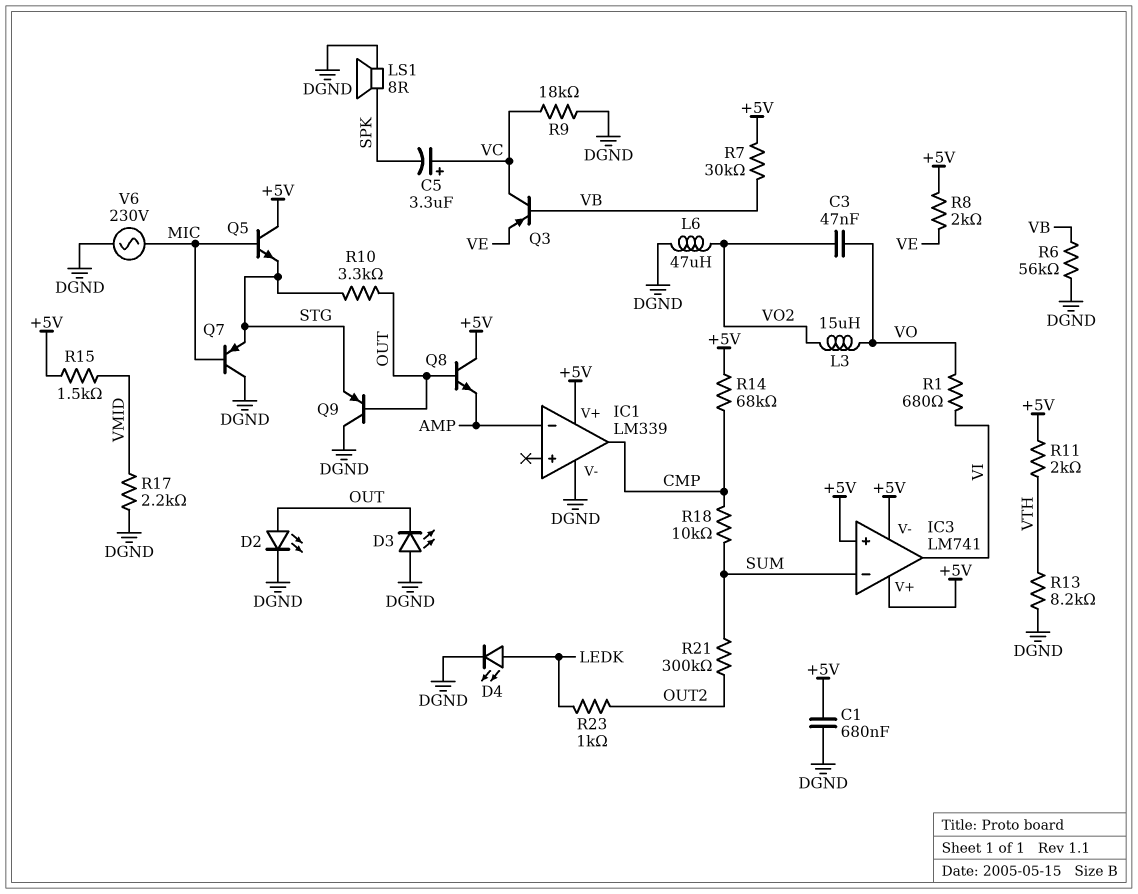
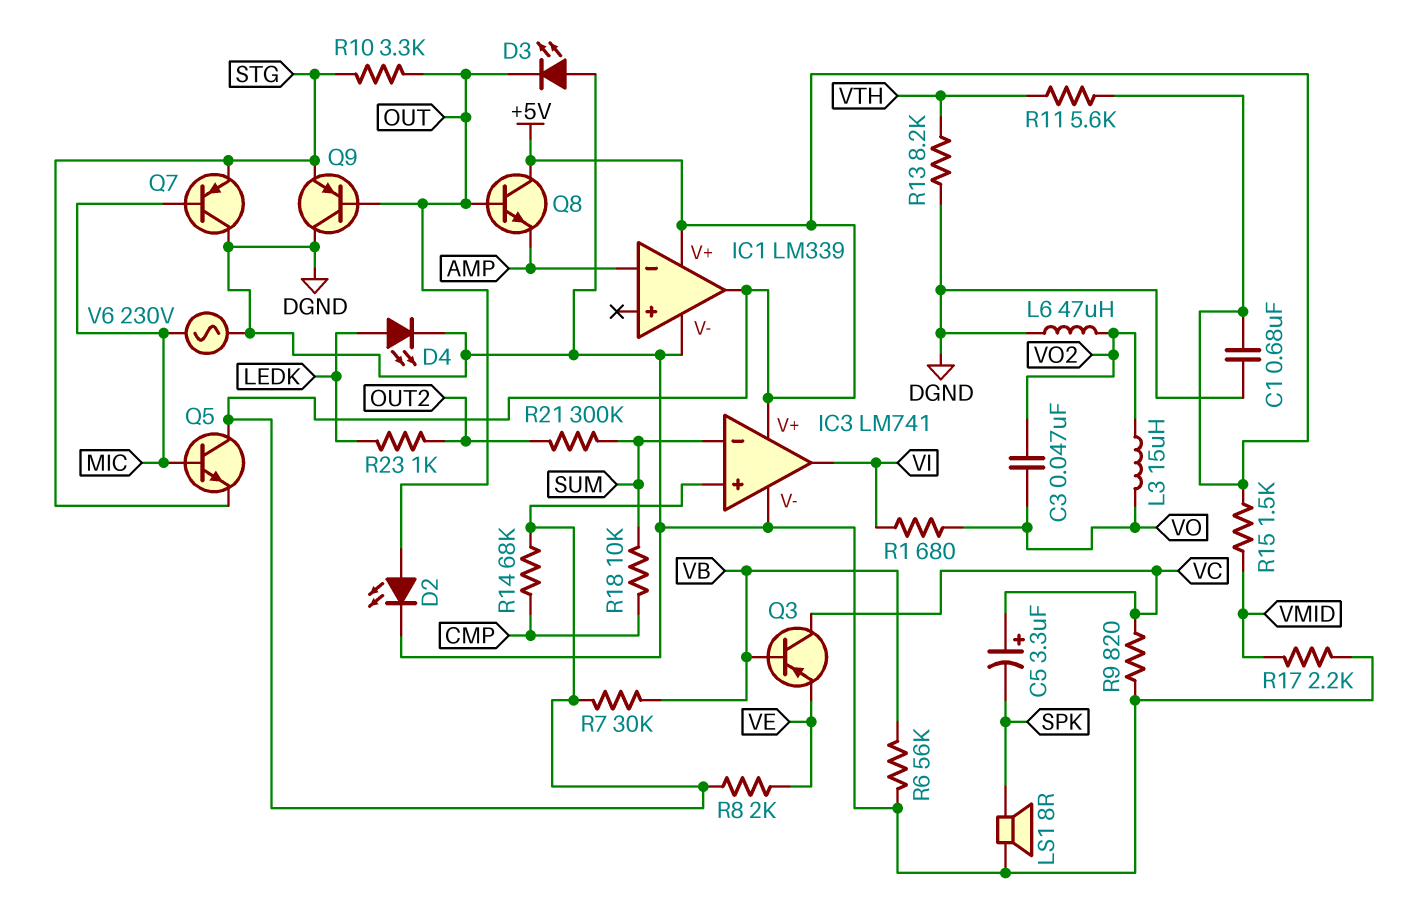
IC1 pin out: CMP -> +5V
IC3 pin V-: +5V -> DGND
R9: 18k (DGND, VC) -> 820 (DGND, VC)
R11: 2k (+5V, VTH) -> 5.6k (+5V, VTH)

